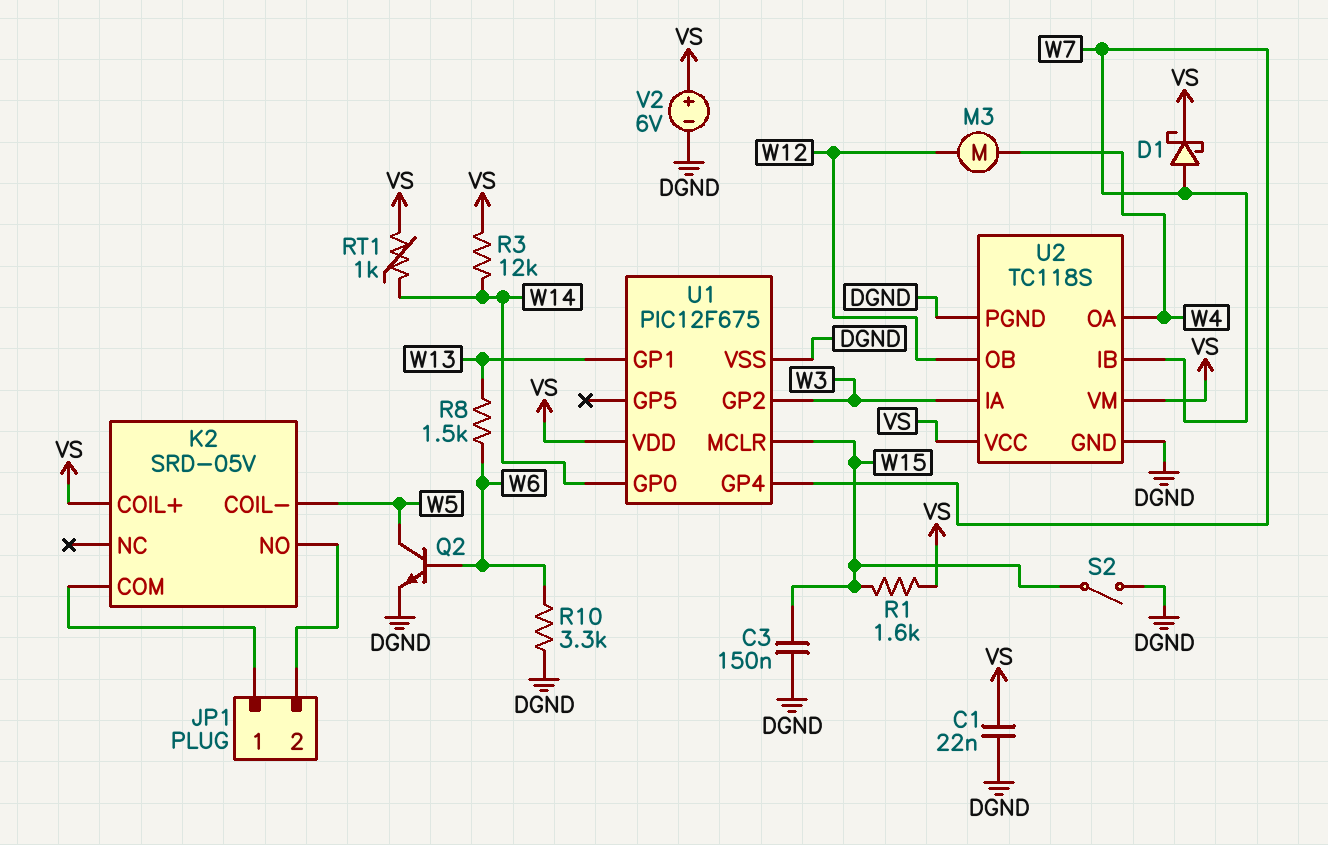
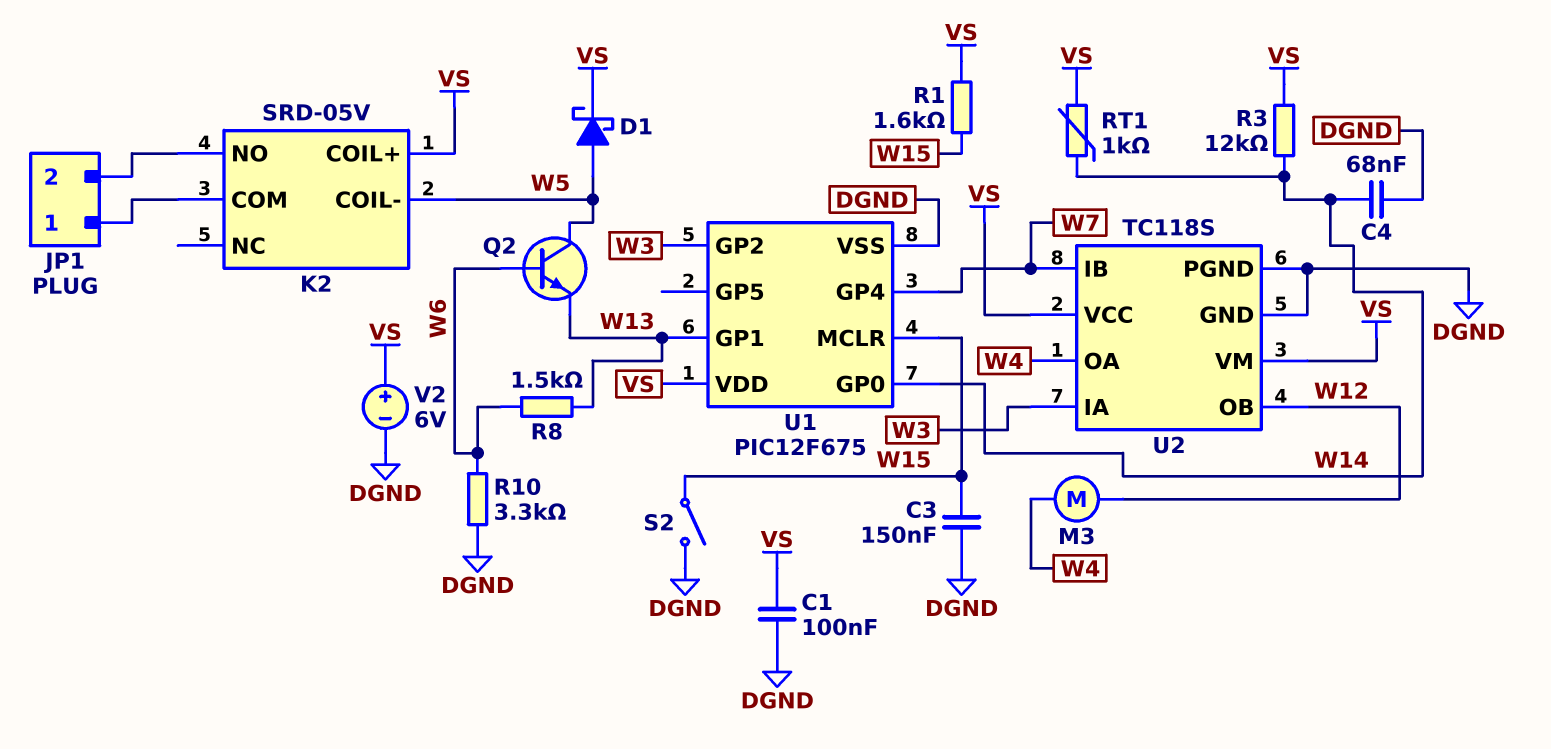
C1: 22nF (DGND, VS) -> 100nF (DGND, VS)
C4: none -> 68nF (DGND, W14)
D1: schottky (A W7, K VS) -> schottky (A W5, K VS)
Q2: NPN (B W6, C W5, E DGND) -> NPN (B W6, C W5, E W13)

